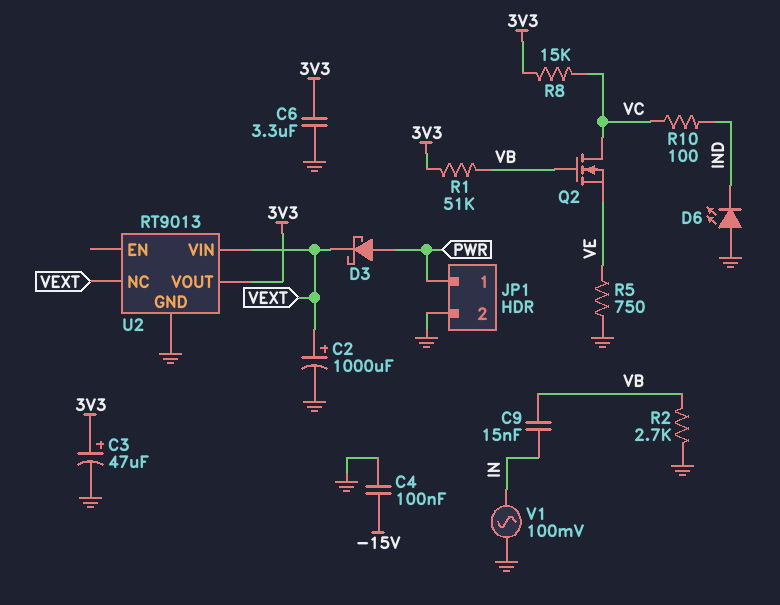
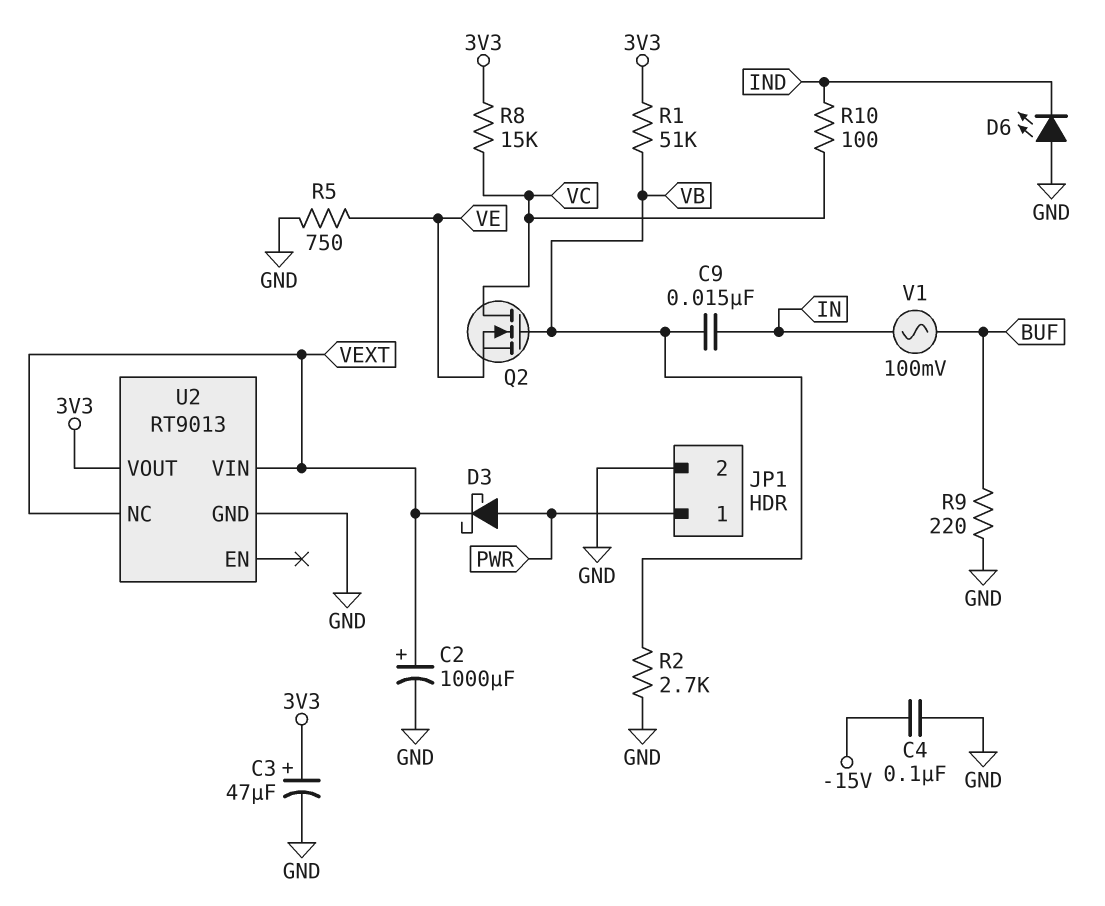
C6: 3.3uF (3V3, GND) -> none
R9: none -> 220 (BUF, GND)
V1: AC 100mV (GND, IN) -> AC 100mV (BUF, IN)

